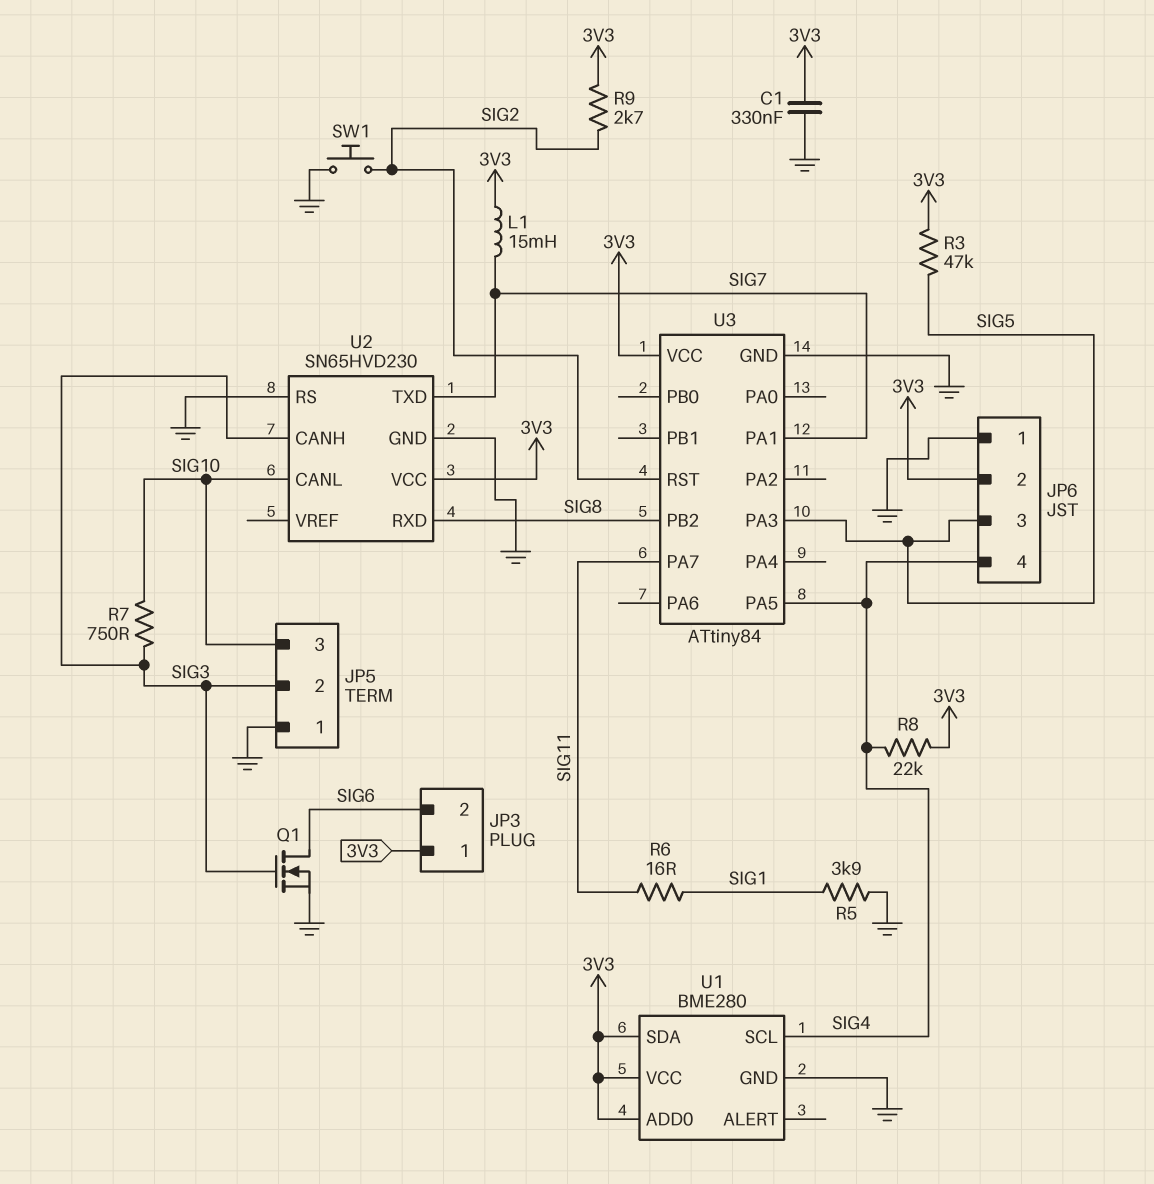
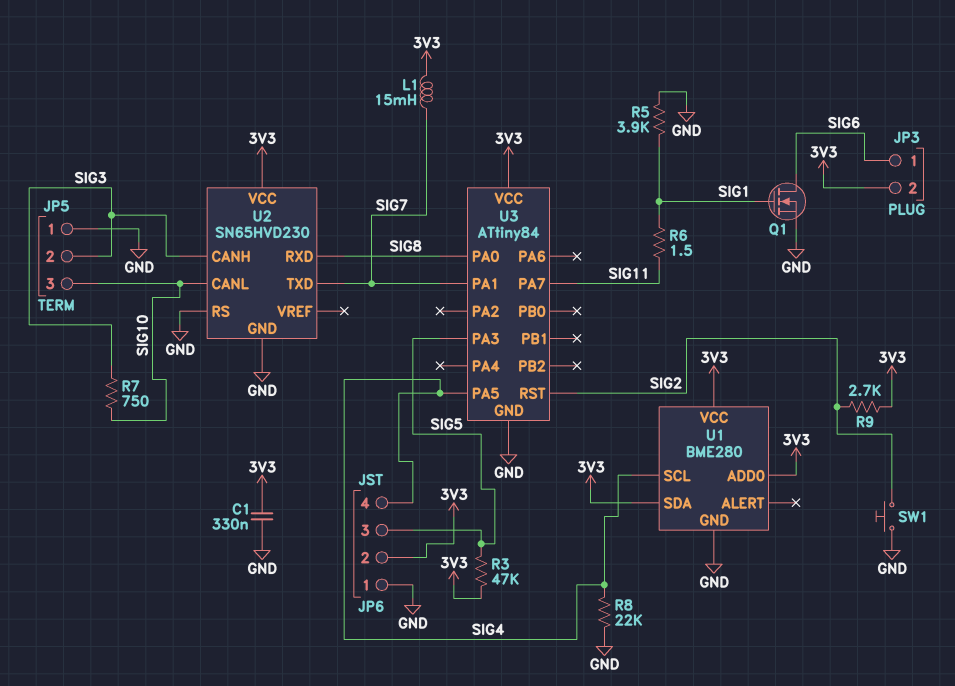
JP3 pin 1: 3V3 -> SIG6
JP3 pin 2: SIG6 -> 3V3
Q1: NMOS (G SIG3, D SIG6, S GND) -> NMOS (G SIG1, D SIG6, S GND)
R6: 16 (SIG1, SIG11) -> 1.5 (SIG1, SIG11)
R8: 22k (3V3, SIG4) -> 22k (GND, SIG4)
U3 pin PA0: none -> SIG8
U3 pin PB2: SIG8 -> none

